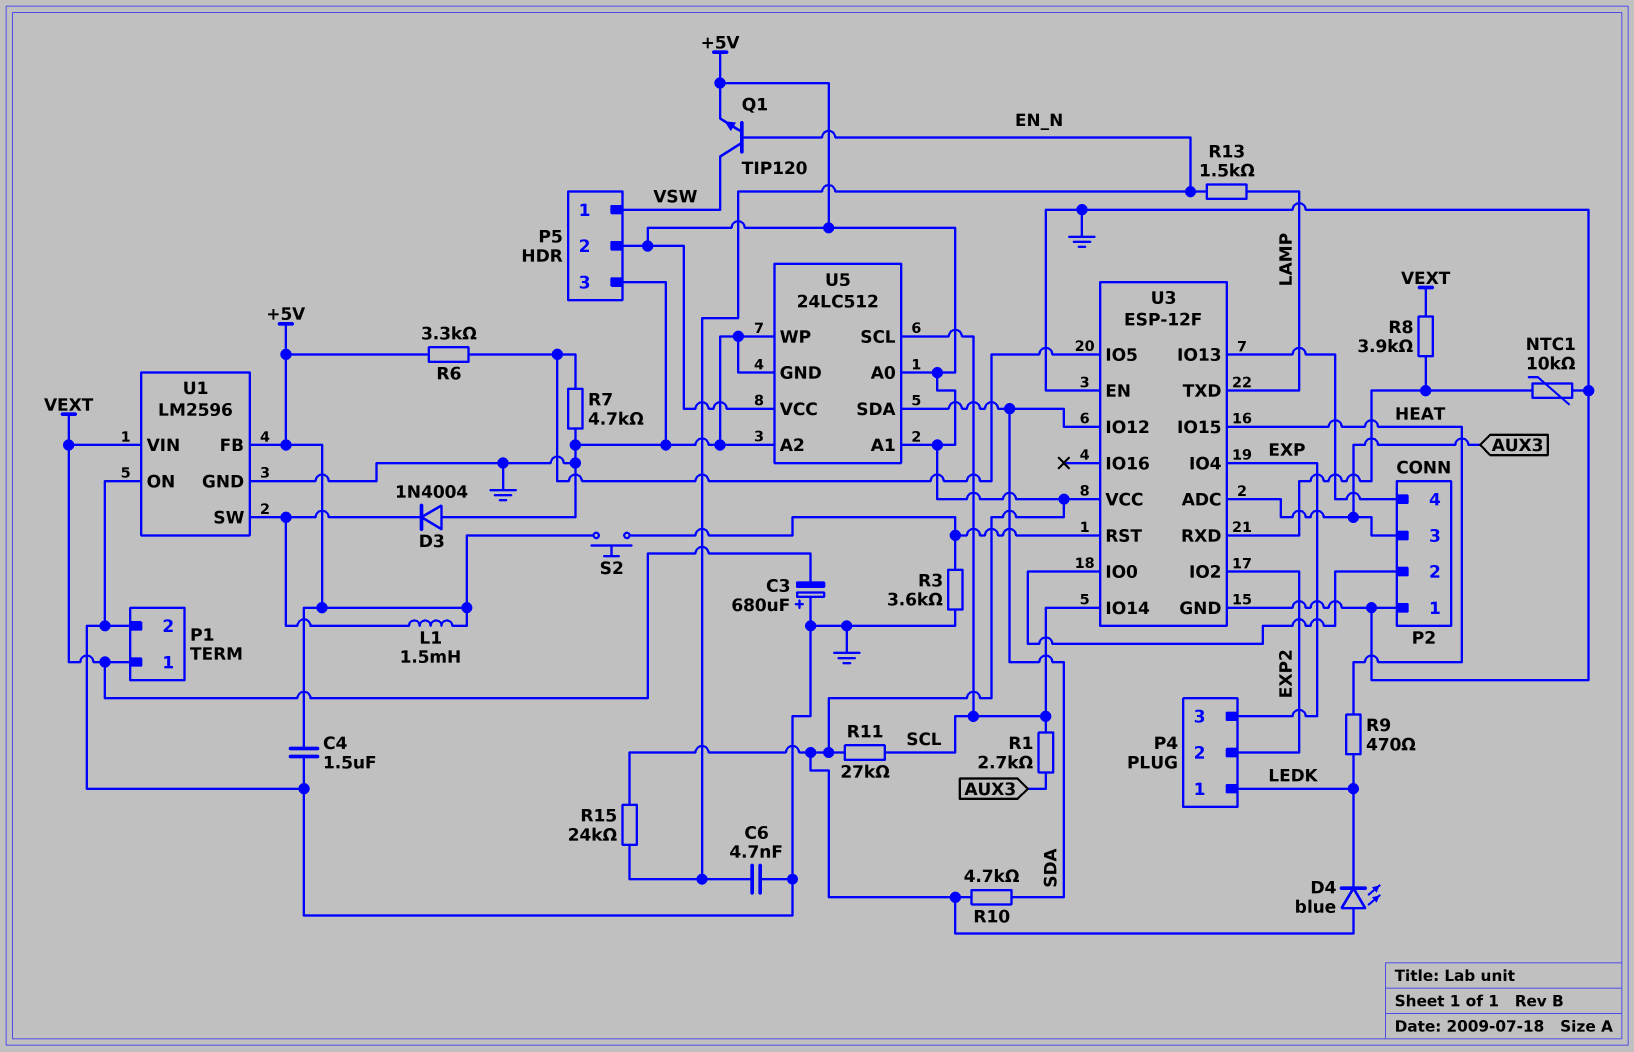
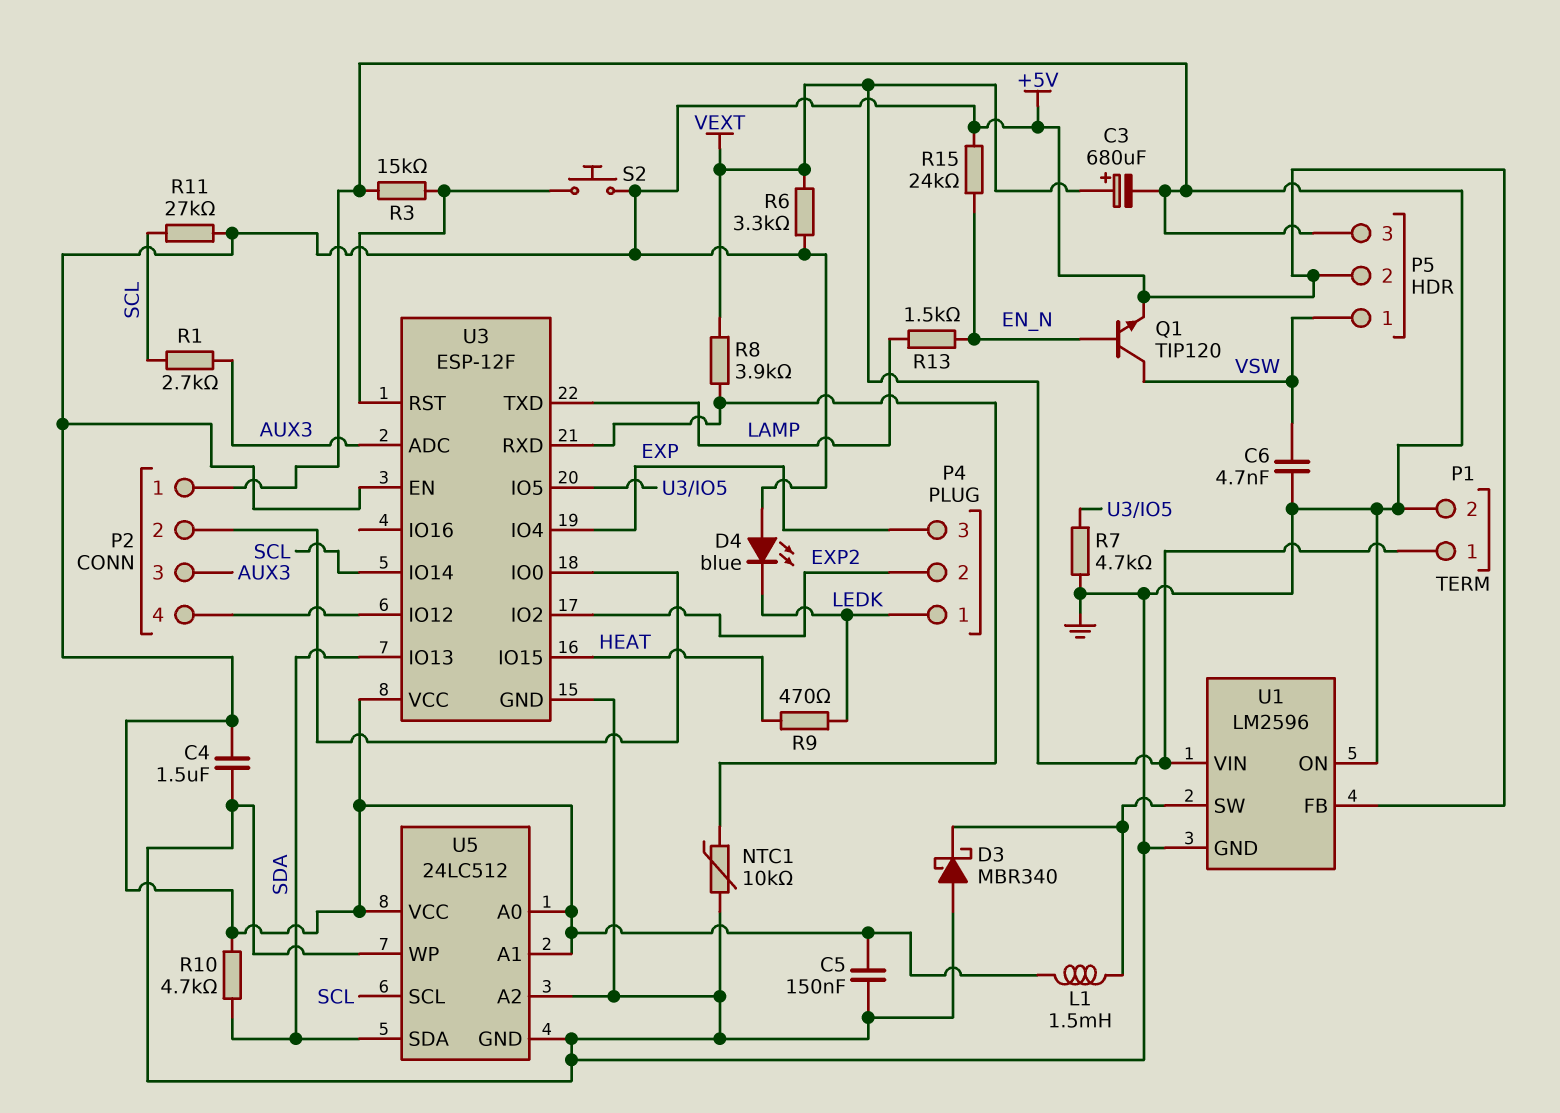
C3: 680uF (plus GND, minus VEXT) -> 680uF (plus VEXT, minus GND)
C5: none -> 150nF (+5V, GND)
C6: 4.7nF (EN_N, GND) -> 4.7nF (GND, VSW)
D3: diode 1N4004 (A GND, K U1/SW) -> schottky MBR340 (A GND, K U1/SW)
R3: 3.6k (GND, U3/RST) -> 15k (GND, U3/RST)
R6: 3.3k (+5V, U3/IO5) -> 3.3k (+5V, VEXT)
U3 pin EN: GND -> +5V
U3 pin IO12: SDA -> P2/4
U3 pin IO13: P2/4 -> SDA

